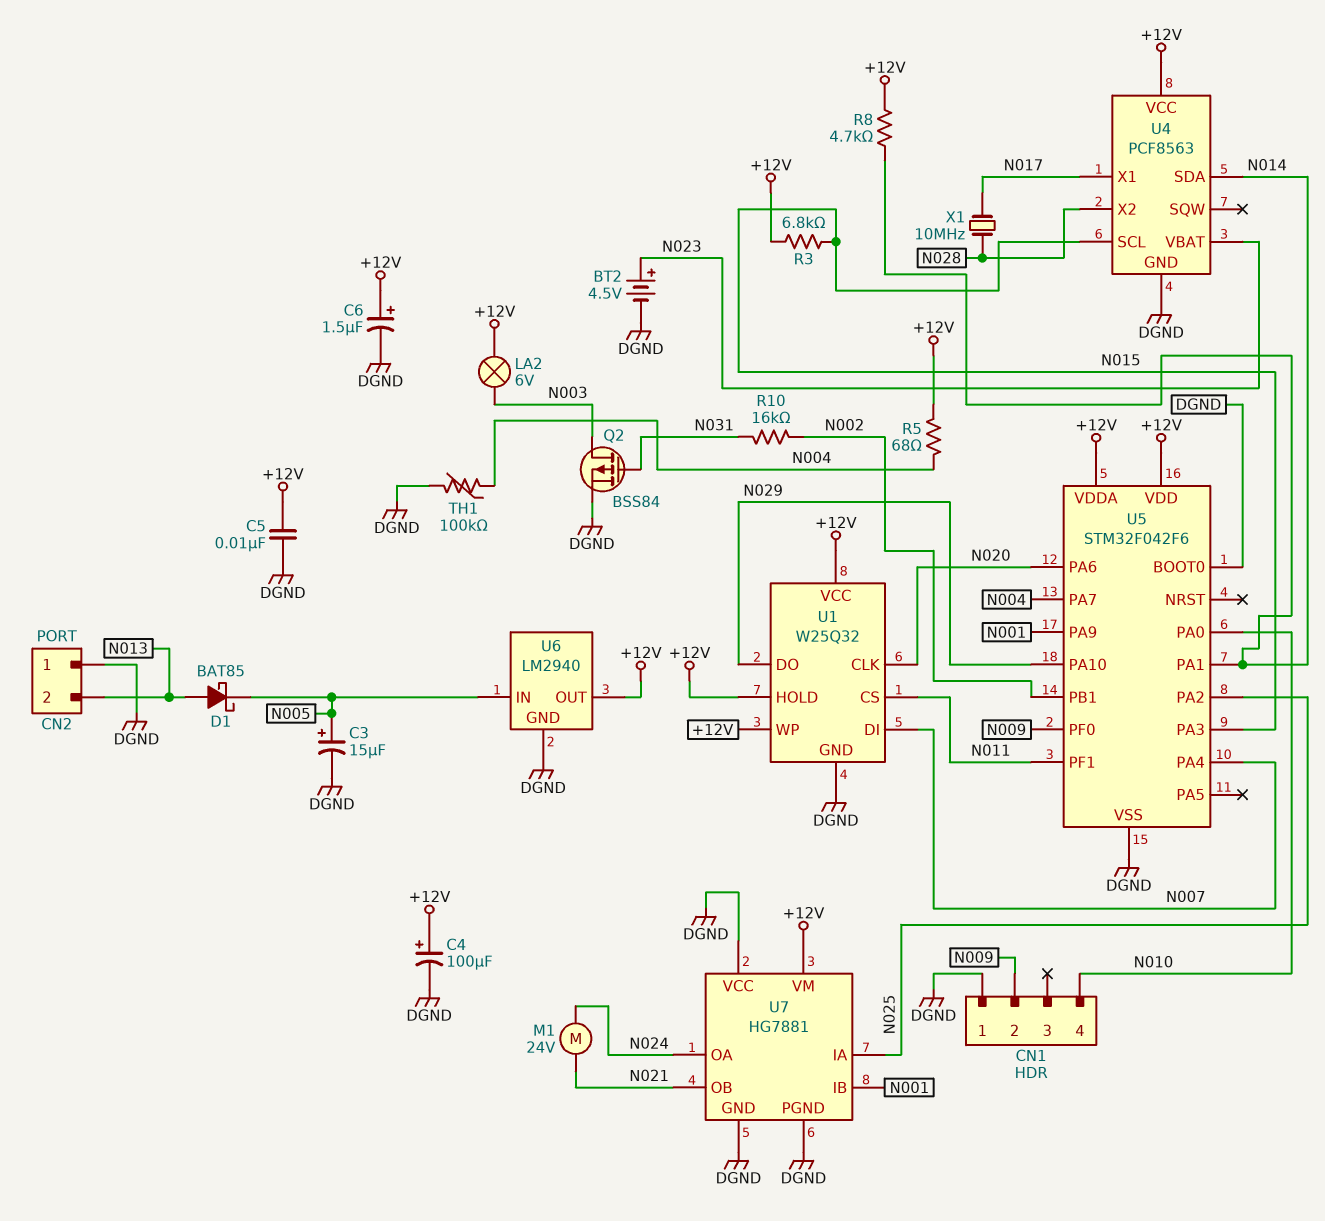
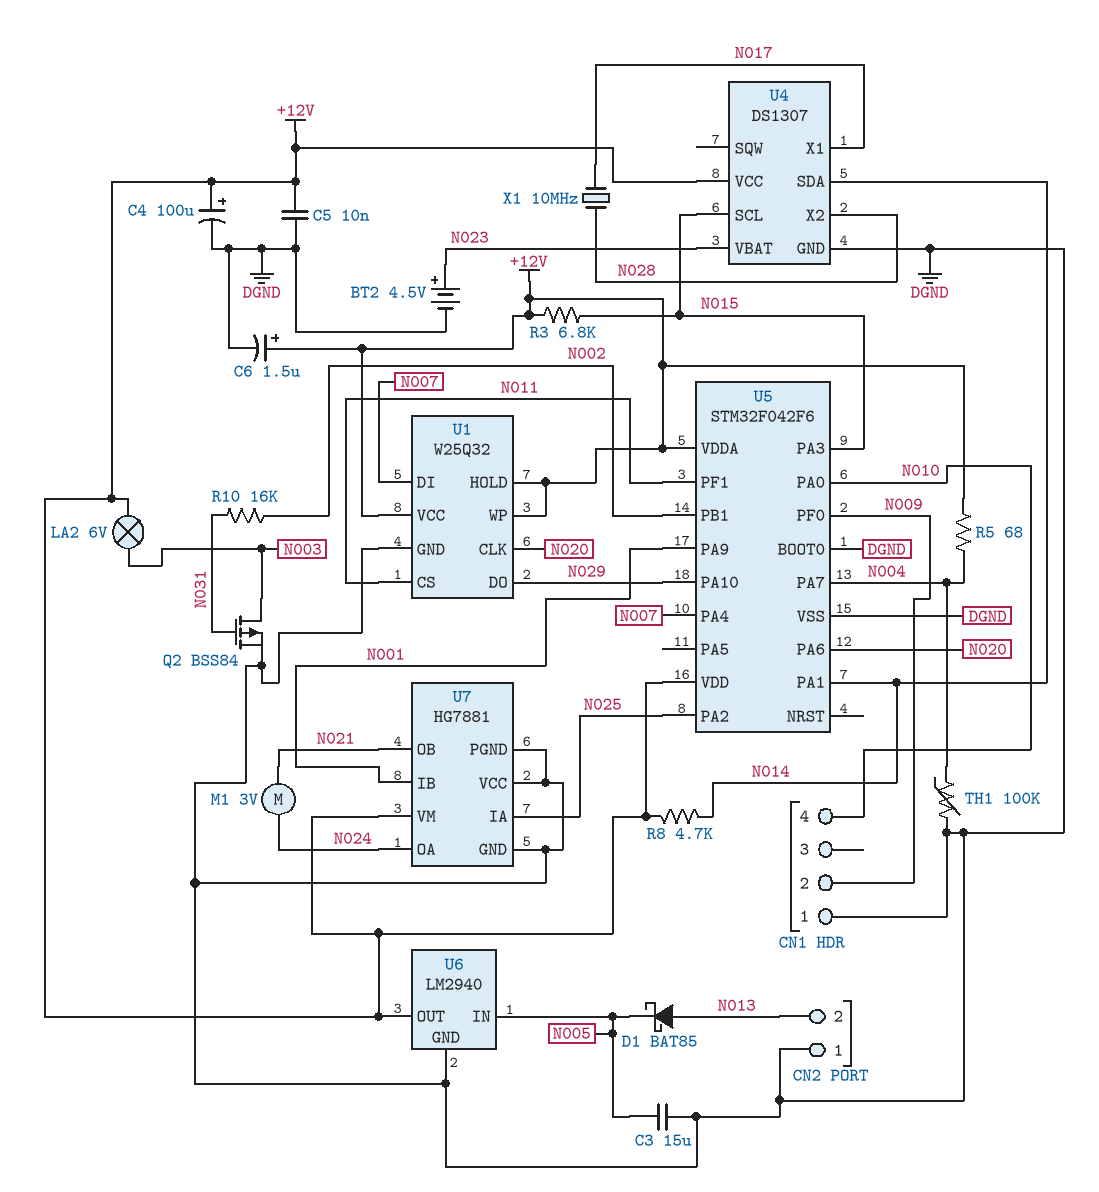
C3: 15uF (plus N005, minus DGND) -> 15uF (DGND, N005)
M1: motor 24V (N021, N024) -> motor 3V (N021, N024)
U4: PCF8563 -> DS1307

